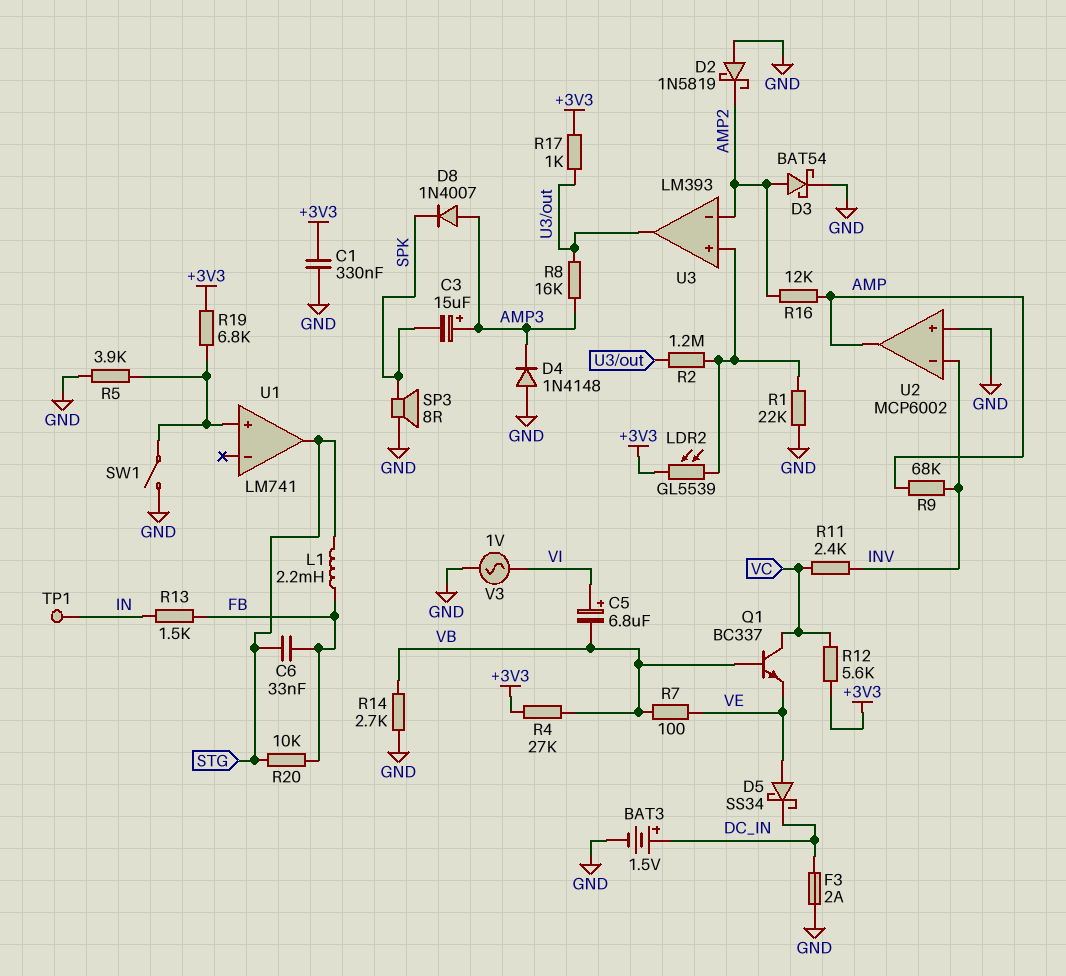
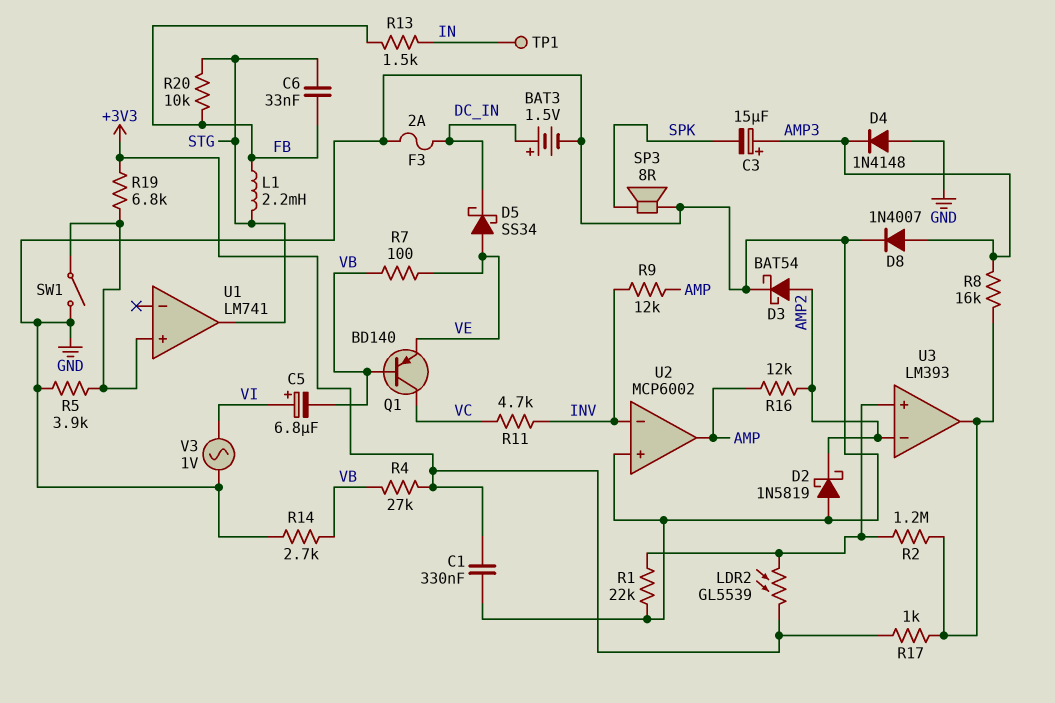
D8: diode 1N4007 (A AMP3, K SPK) -> diode 1N4007 (A AMP3, K GND)
Q1: NPN BC337 (B VB, C VC, E VE) -> PNP BD140 (B VB, C VC, E VE)
R9: 68k (AMP, INV) -> 12k (AMP, INV)
R11: 2.4k (INV, VC) -> 4.7k (INV, VC)
R12: 5.6k (+3V3, VC) -> none

